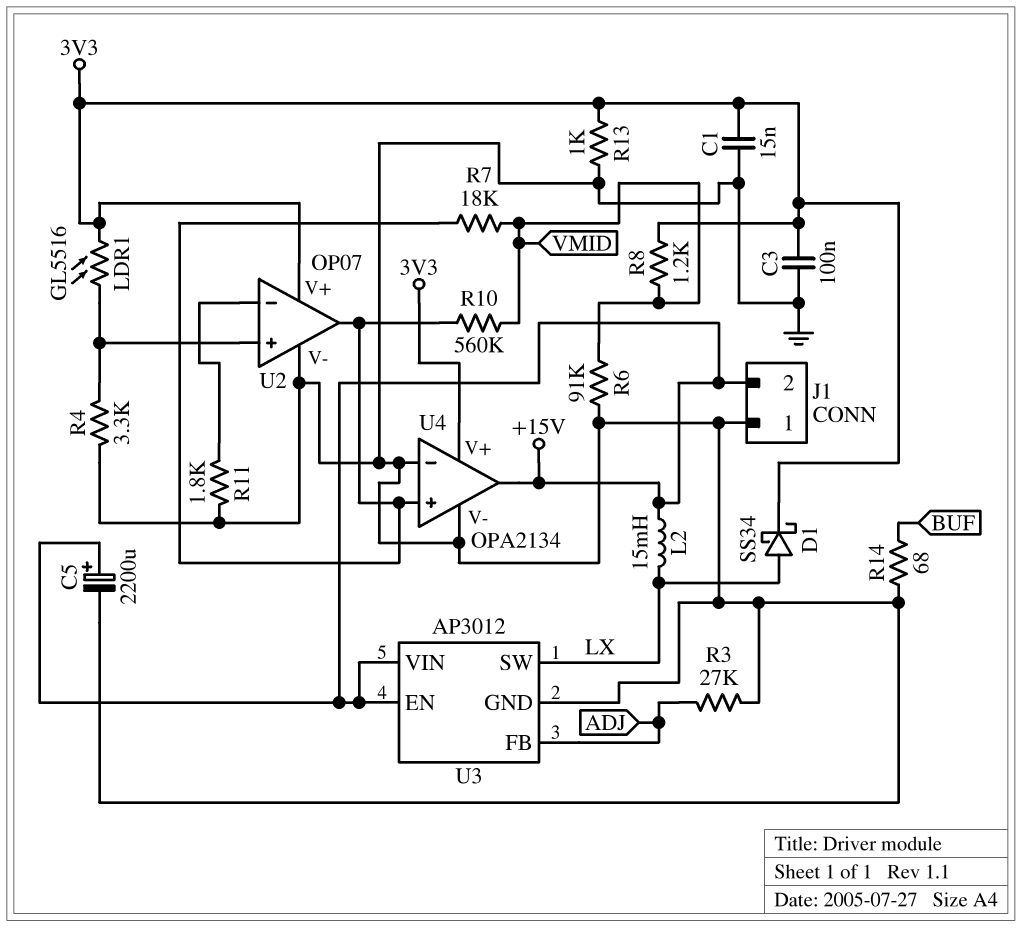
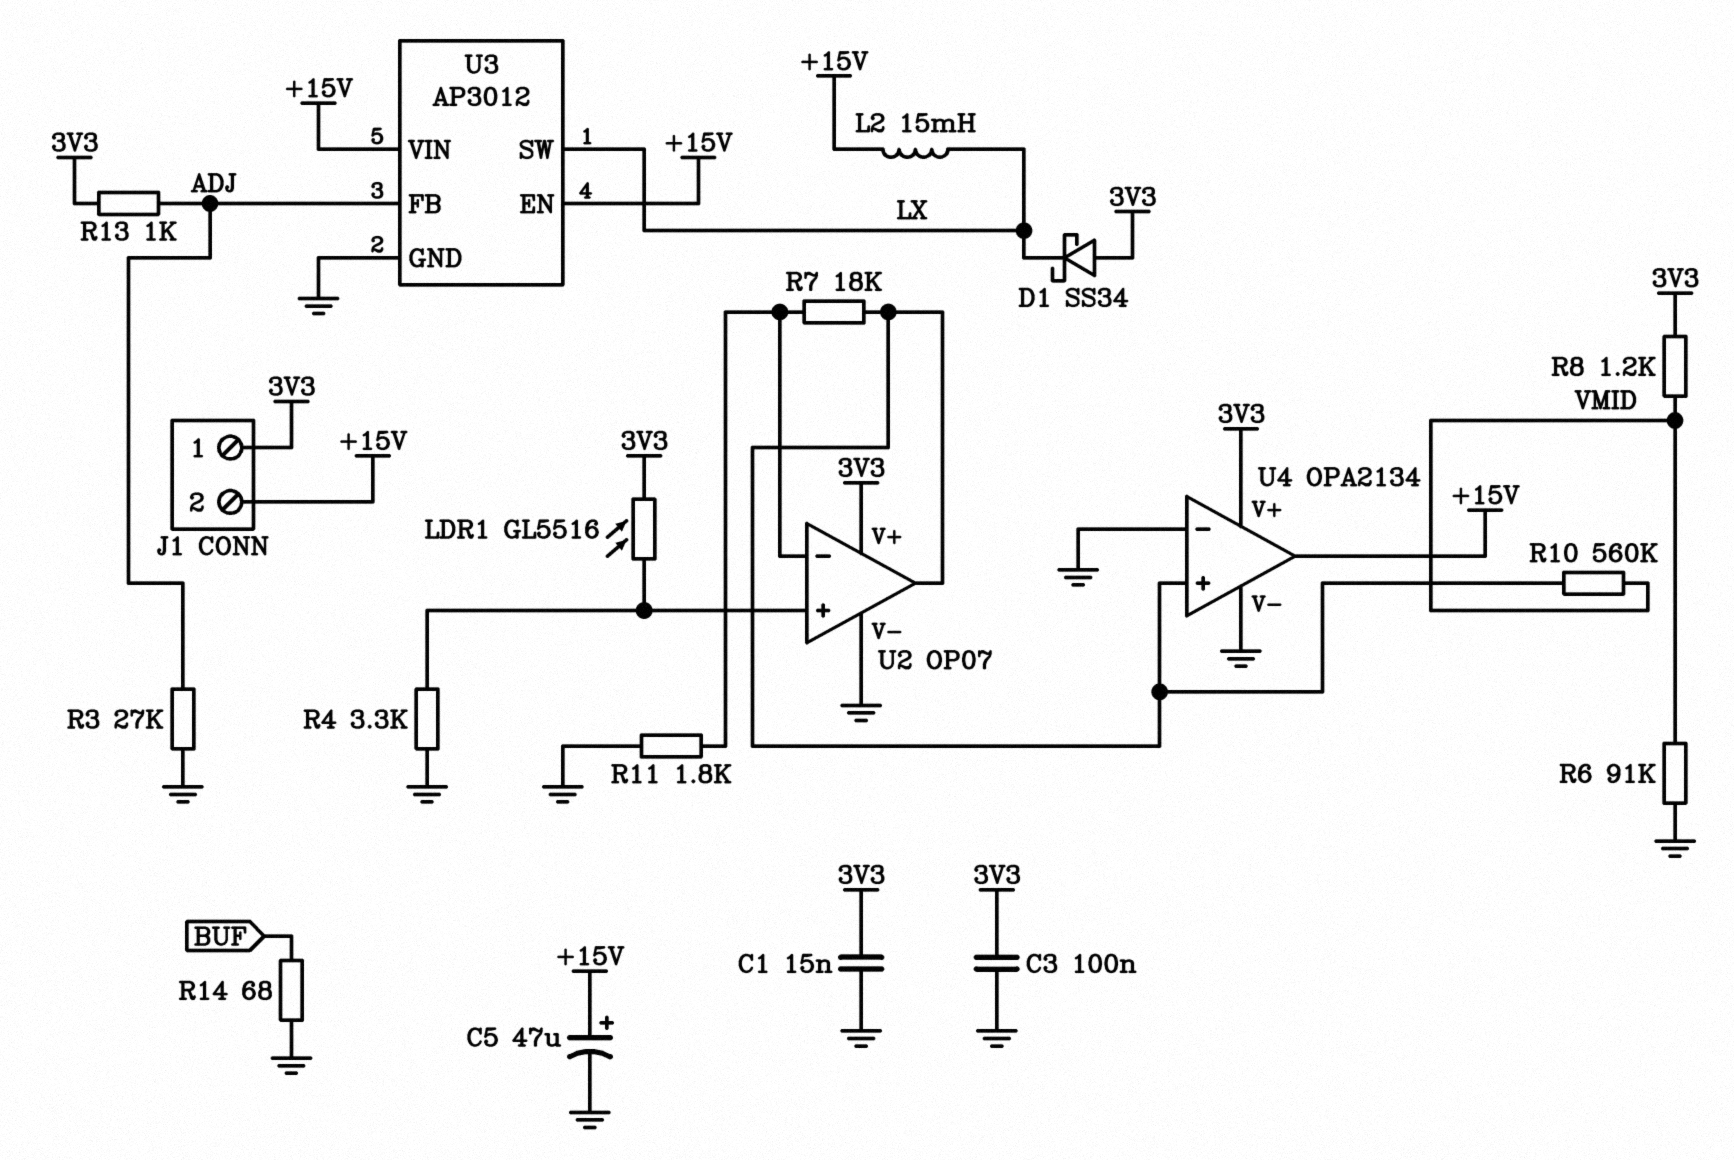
C5: 2200uF (plus +15V, minus GND) -> 47uF (plus +15V, minus GND)
D1: schottky SS34 (A LX, K 3V3) -> schottky SS34 (A 3V3, K LX)
J1 pin 1: GND -> 3V3
R7: 18k (U2/out, VMID) -> 18k (U2/in-, U2/out)
R13: 1k (3V3, GND) -> 1k (3V3, ADJ)

